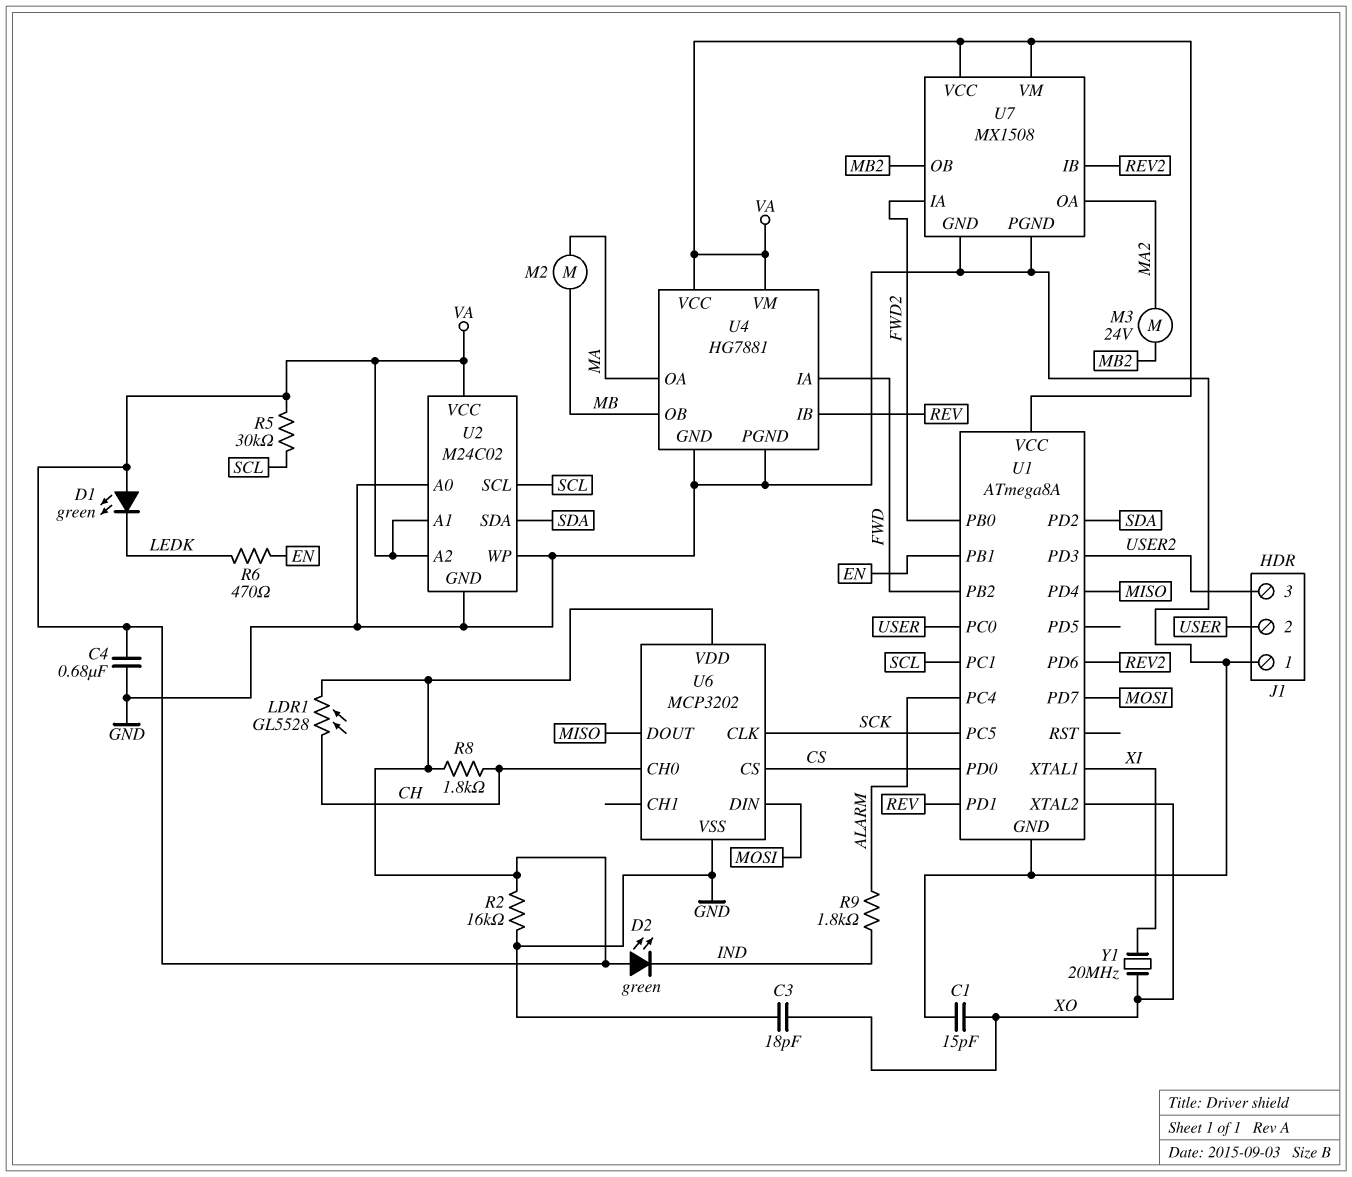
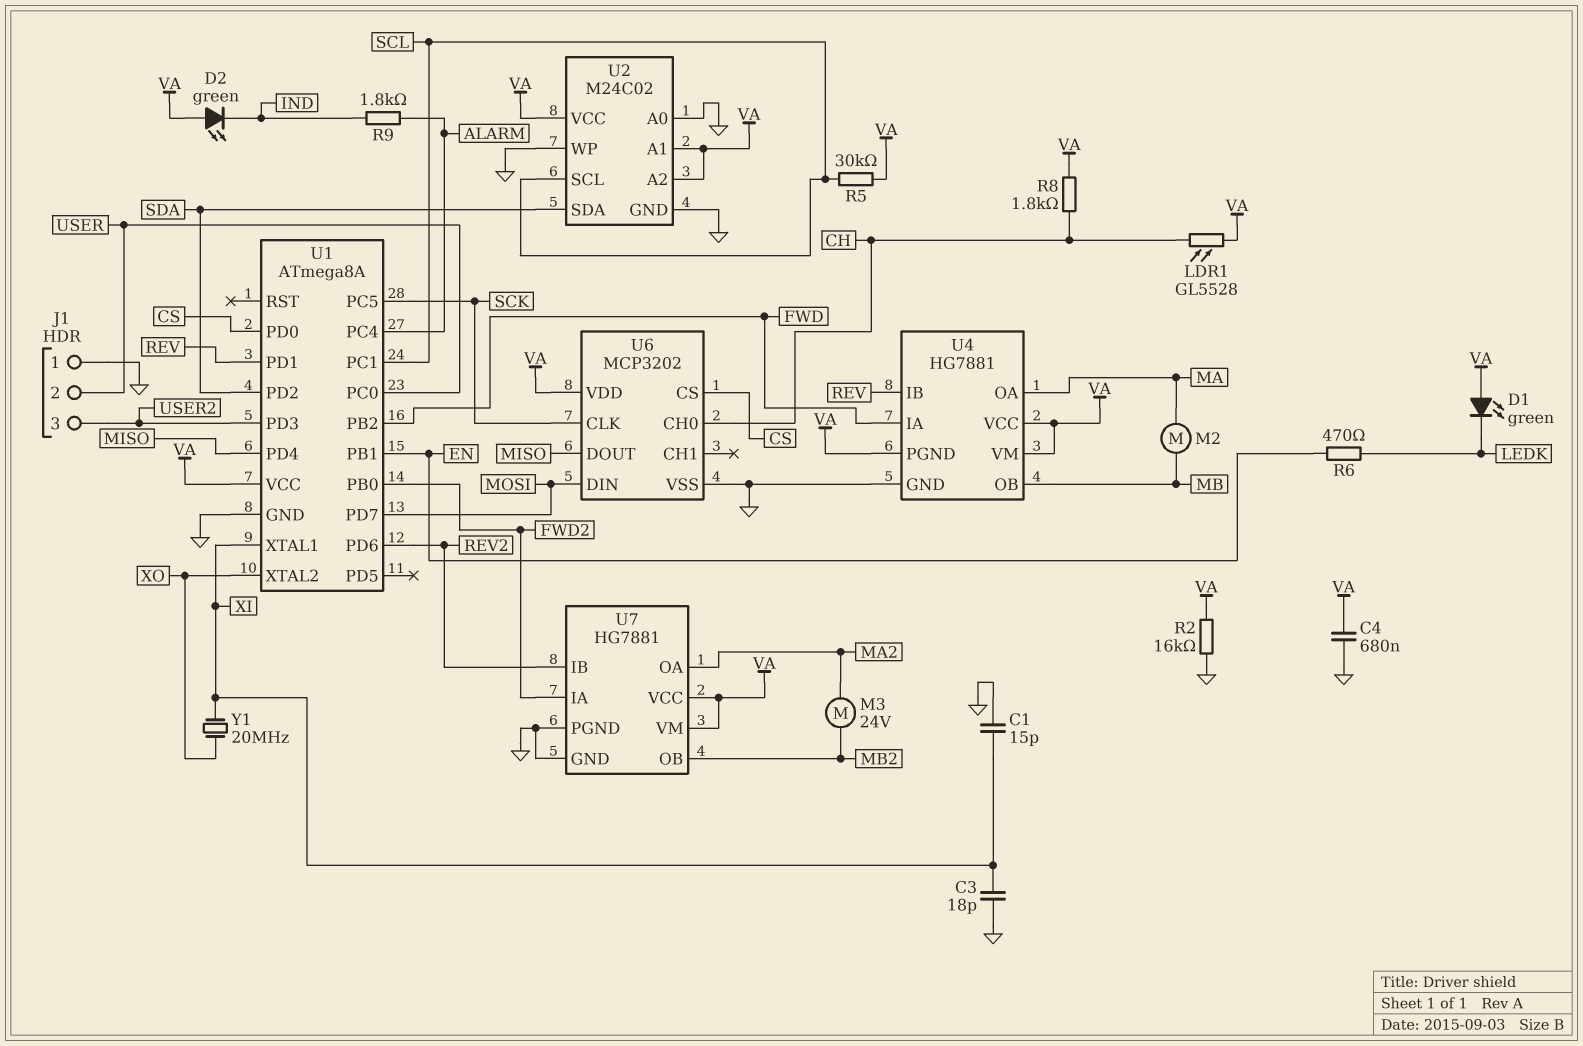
C1: 15pF (GND, XO) -> 15pF (GND, XI)
C3: 18pF (GND, XO) -> 18pF (GND, XI)
U4 pin PGND: GND -> VA
U7: MX1508 -> HG7881

